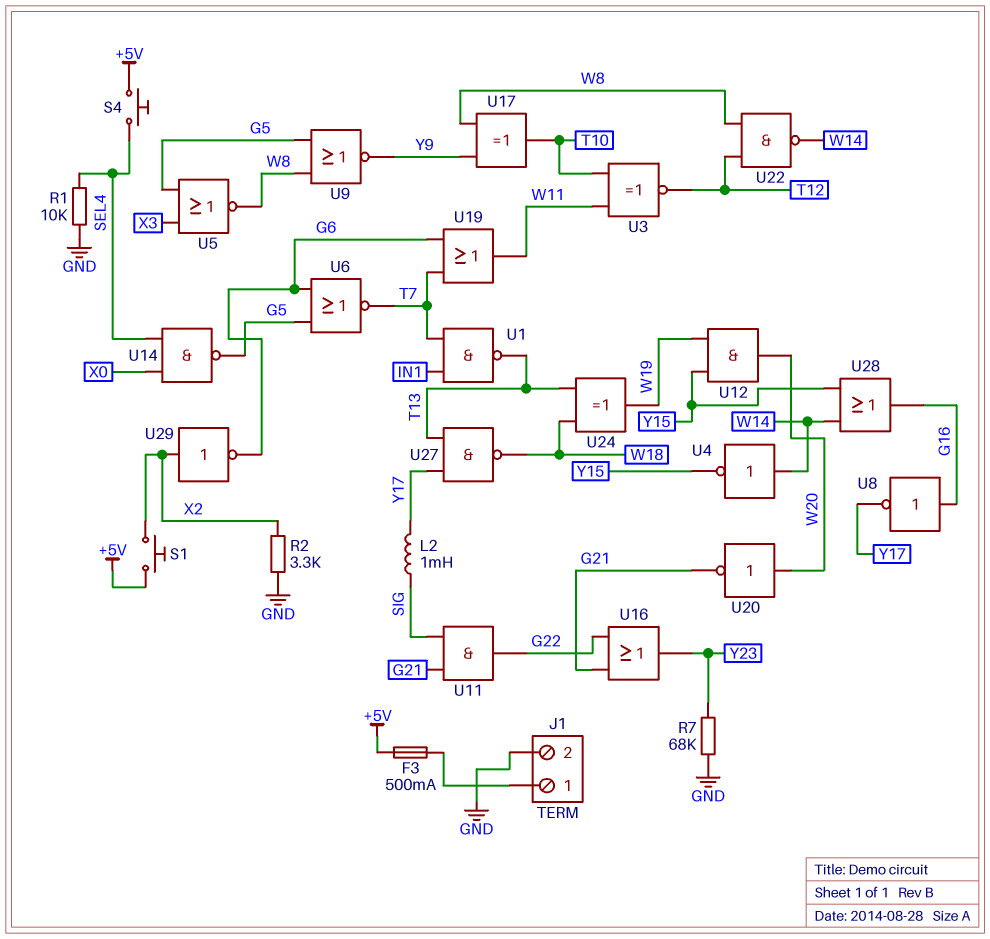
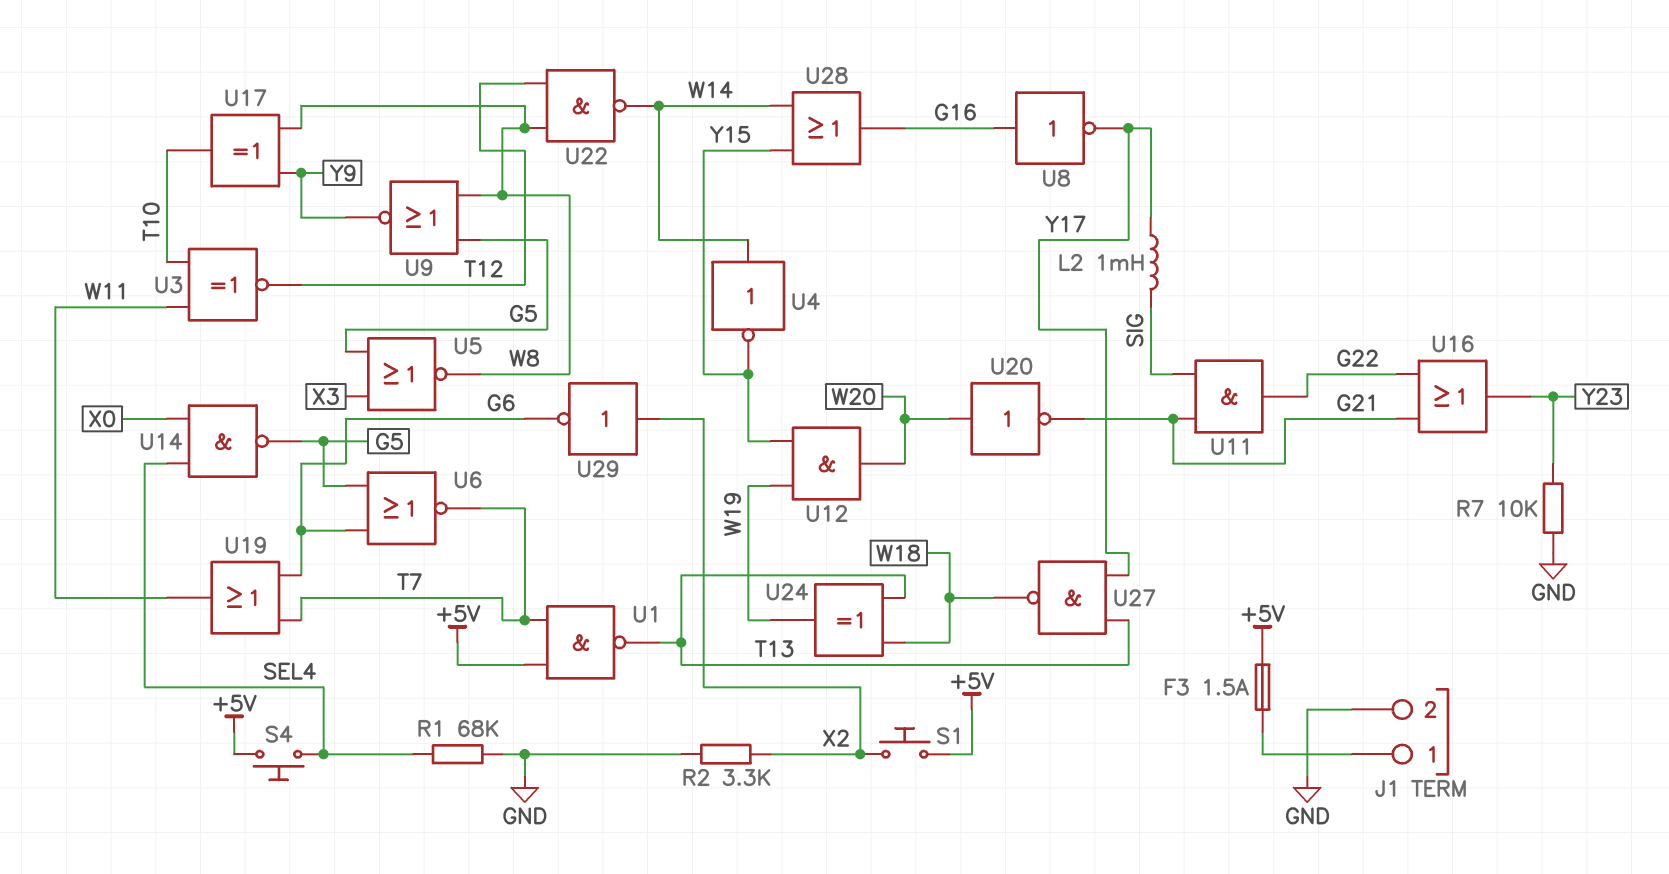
F3: 500mA (+5V, J1/1) -> 1.5A (+5V, J1/1)
R1: 10k (GND, SEL4) -> 68k (GND, SEL4)
R7: 68k (GND, Y23) -> 10k (GND, Y23)
U1: NAND (in IN1, in T7, out T13) -> NAND (in +5V, in T7, out T13)

